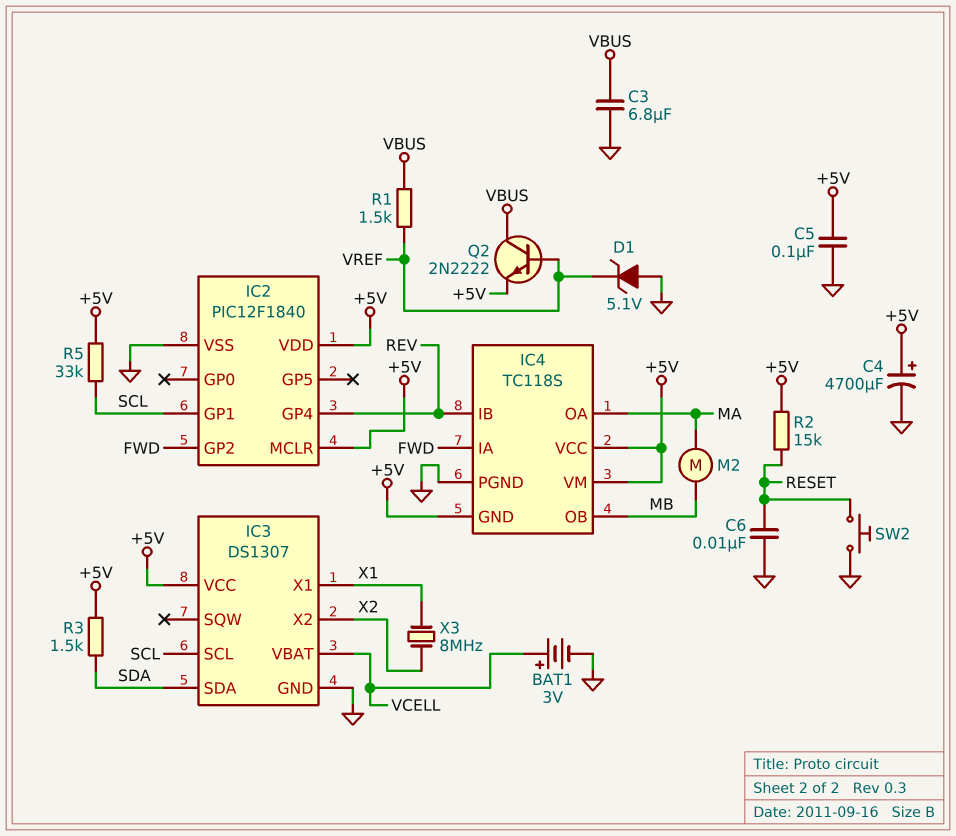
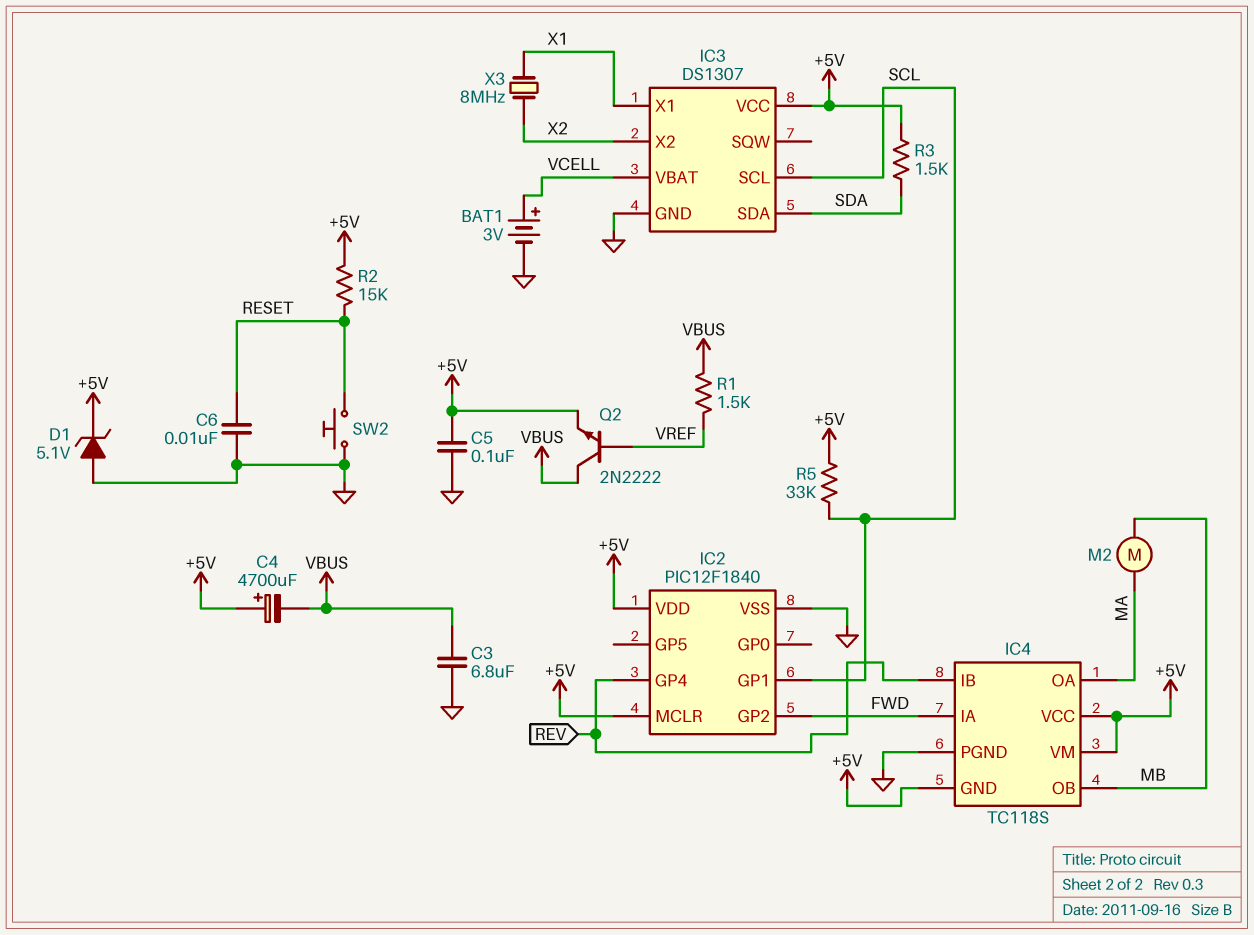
C4: 4700uF (plus +5V, minus GND) -> 4700uF (plus +5V, minus VBUS)
D1: zener 5.1V (A GND, K VREF) -> zener 5.1V (A GND, K +5V)

